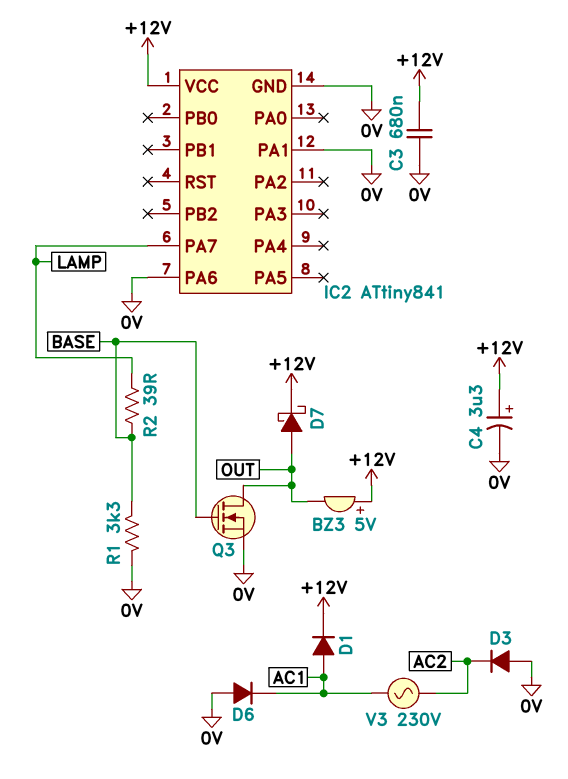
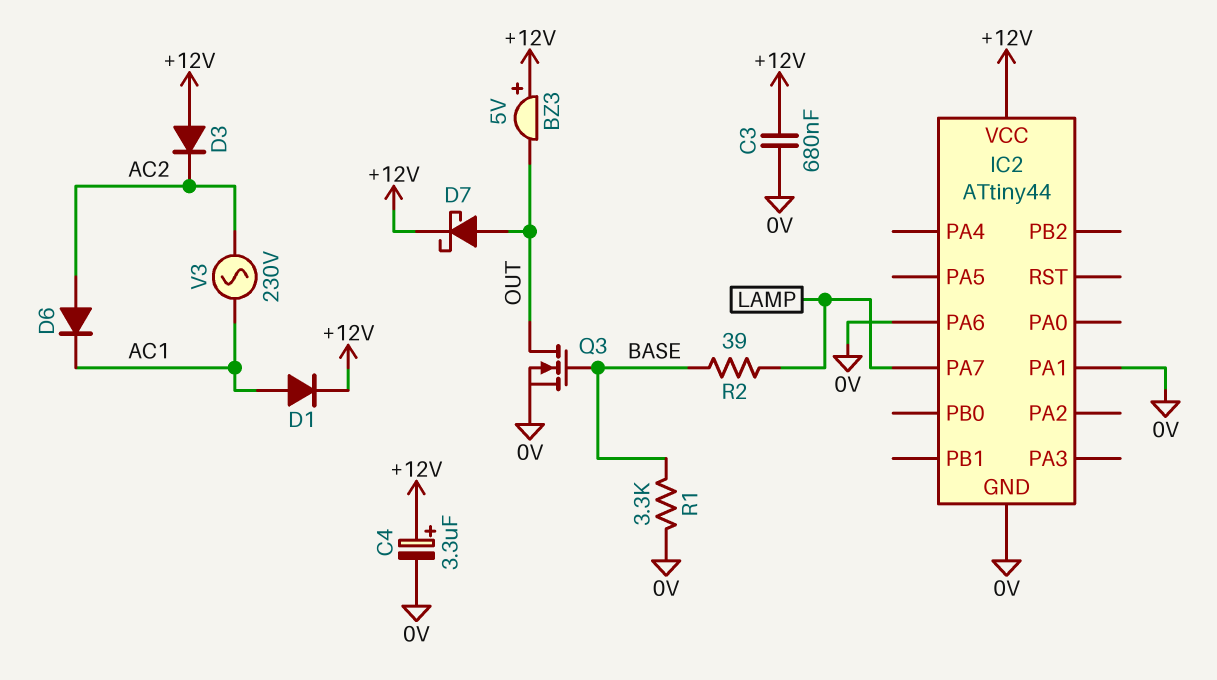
D3: diode (A 0V, K AC2) -> diode (A +12V, K AC2)
D6: diode (A 0V, K AC1) -> diode (A AC2, K AC1)
IC2: ATtiny841 -> ATtiny44

